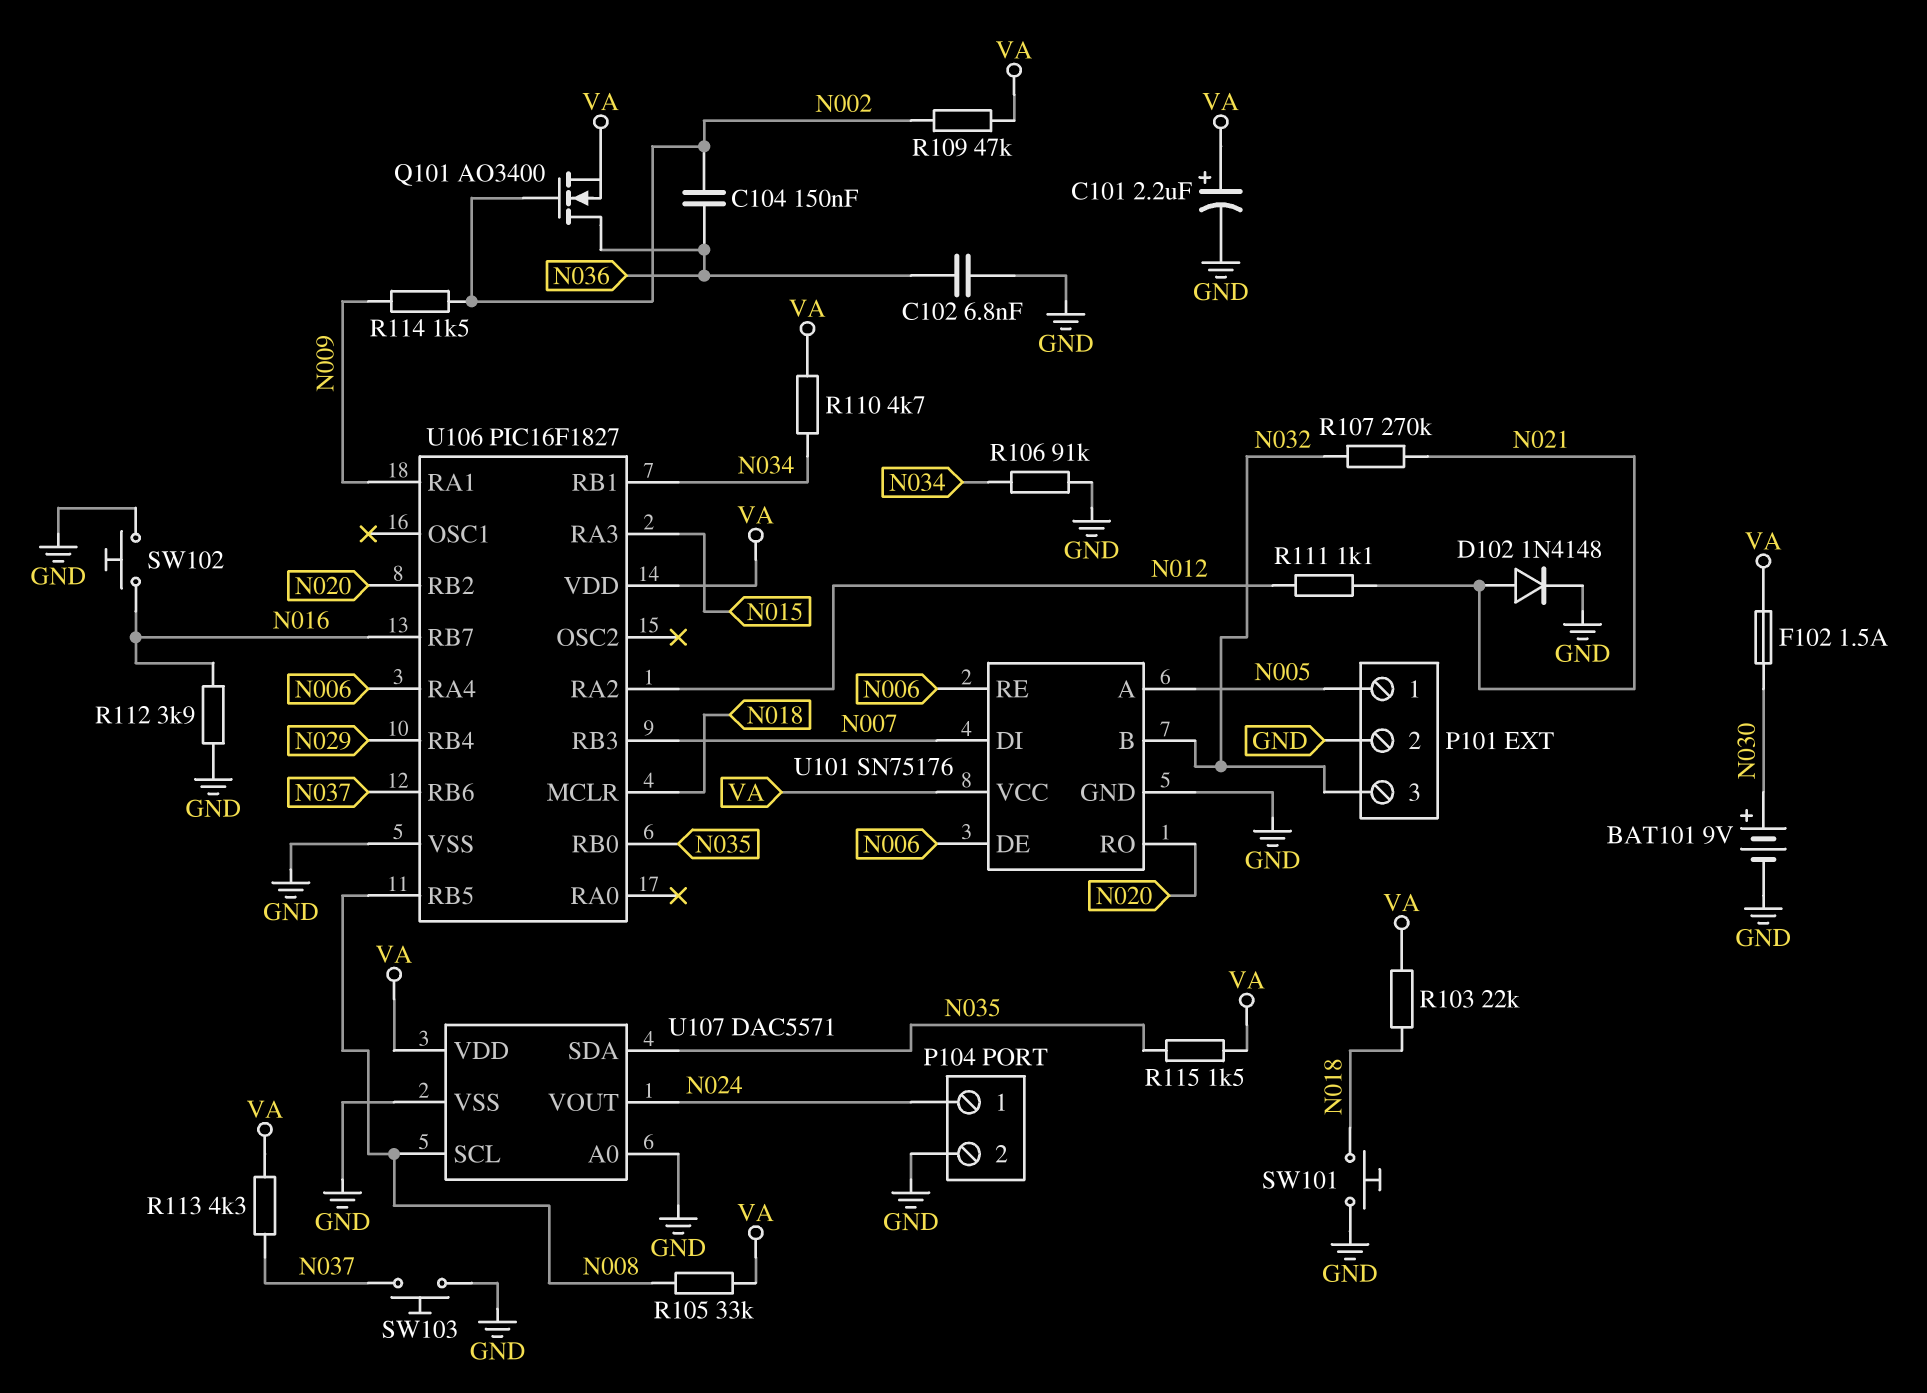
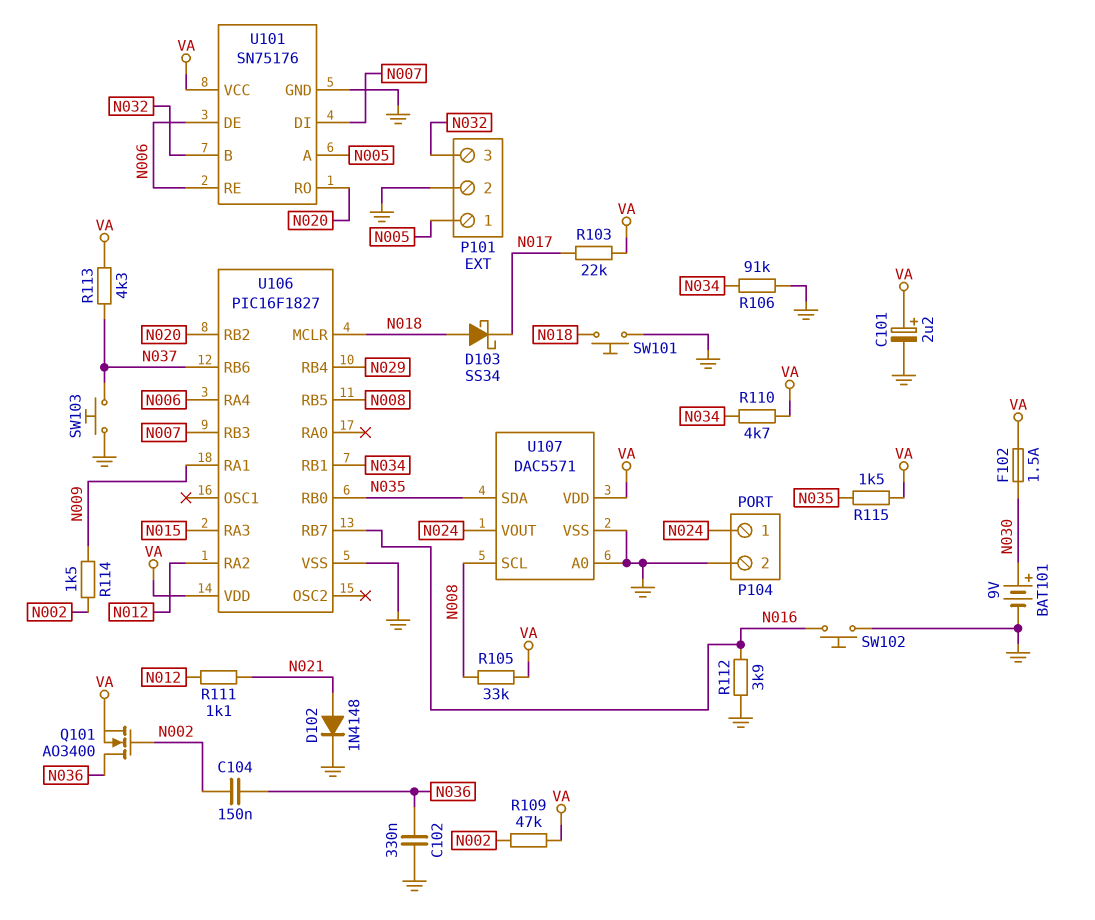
C102: 6.8nF (GND, N036) -> 330nF (GND, N036)
D103: none -> schottky SS34 (A N018, K N017)
R103: 22k (N018, VA) -> 22k (N017, VA)
R107: 270k (N021, N032) -> none

